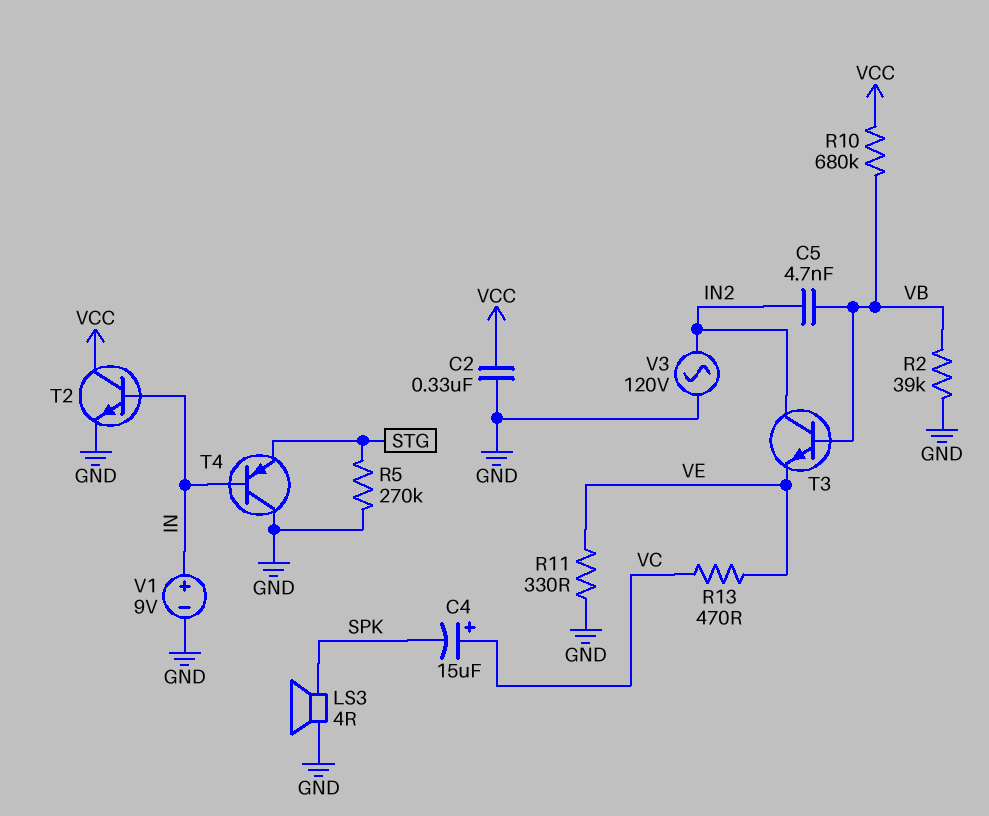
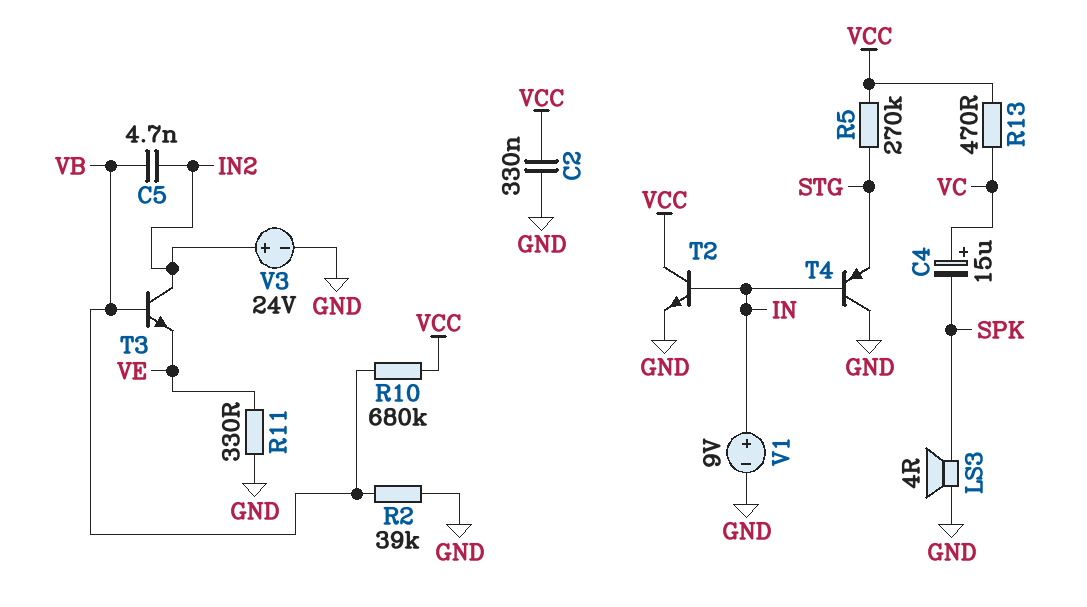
R5: 270k (GND, STG) -> 270k (STG, VCC)
R13: 470 (VC, VE) -> 470 (VC, VCC)
V3: AC 120V (GND, IN2) -> 24V (plus IN2, minus GND)

